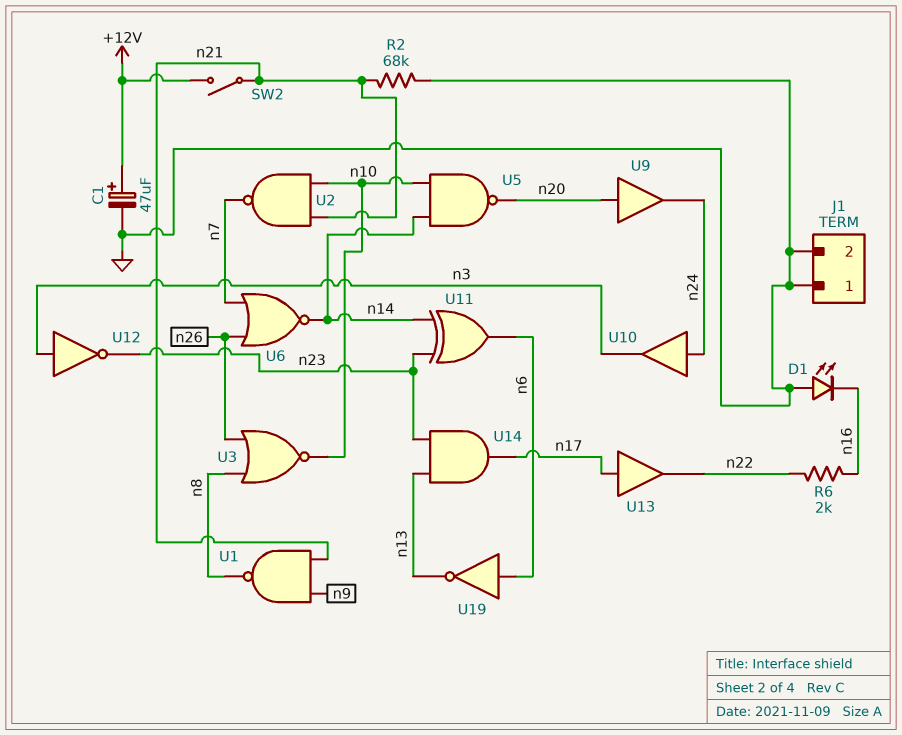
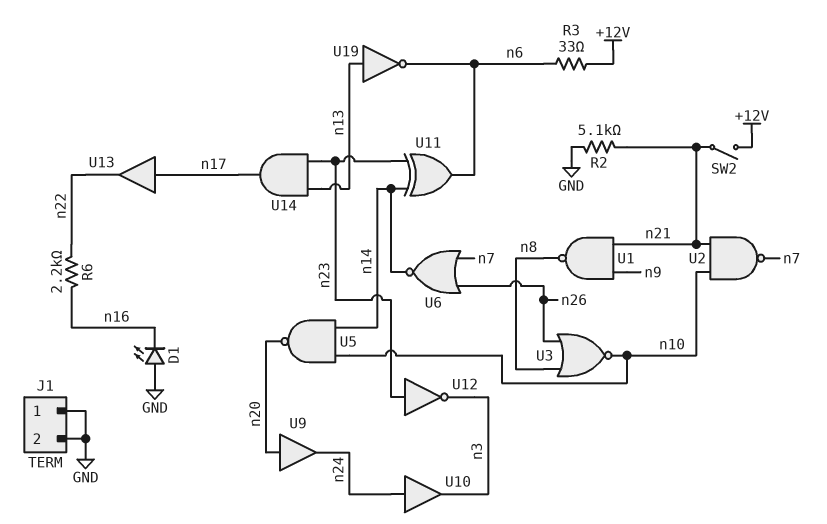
C1: 47uF (plus +12V, minus GND) -> none
R2: 68k (GND, n21) -> 5.1k (GND, n21)
R3: none -> 33 (+12V, n6)
R6: 2k (n16, n22) -> 2.2k (n16, n22)
U12: NOT (in n3, out n23) -> NOT (in n23, out n3)
U19: NOT (in n6, out n13) -> NOT (in n13, out n6)

